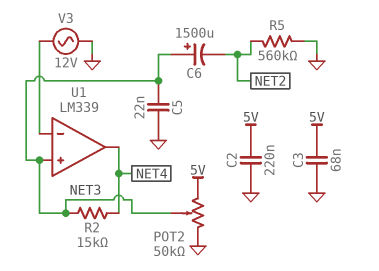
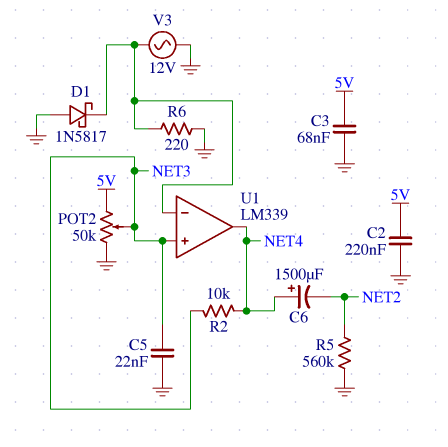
C6: 1500uF (plus NET3, minus NET2) -> 1500uF (plus NET4, minus NET2)
D1: none -> schottky 1N5817 (A GND, K U1/in-)
R2: 15k (NET3, NET4) -> 10k (NET3, NET4)
R6: none -> 220 (GND, U1/in-)

